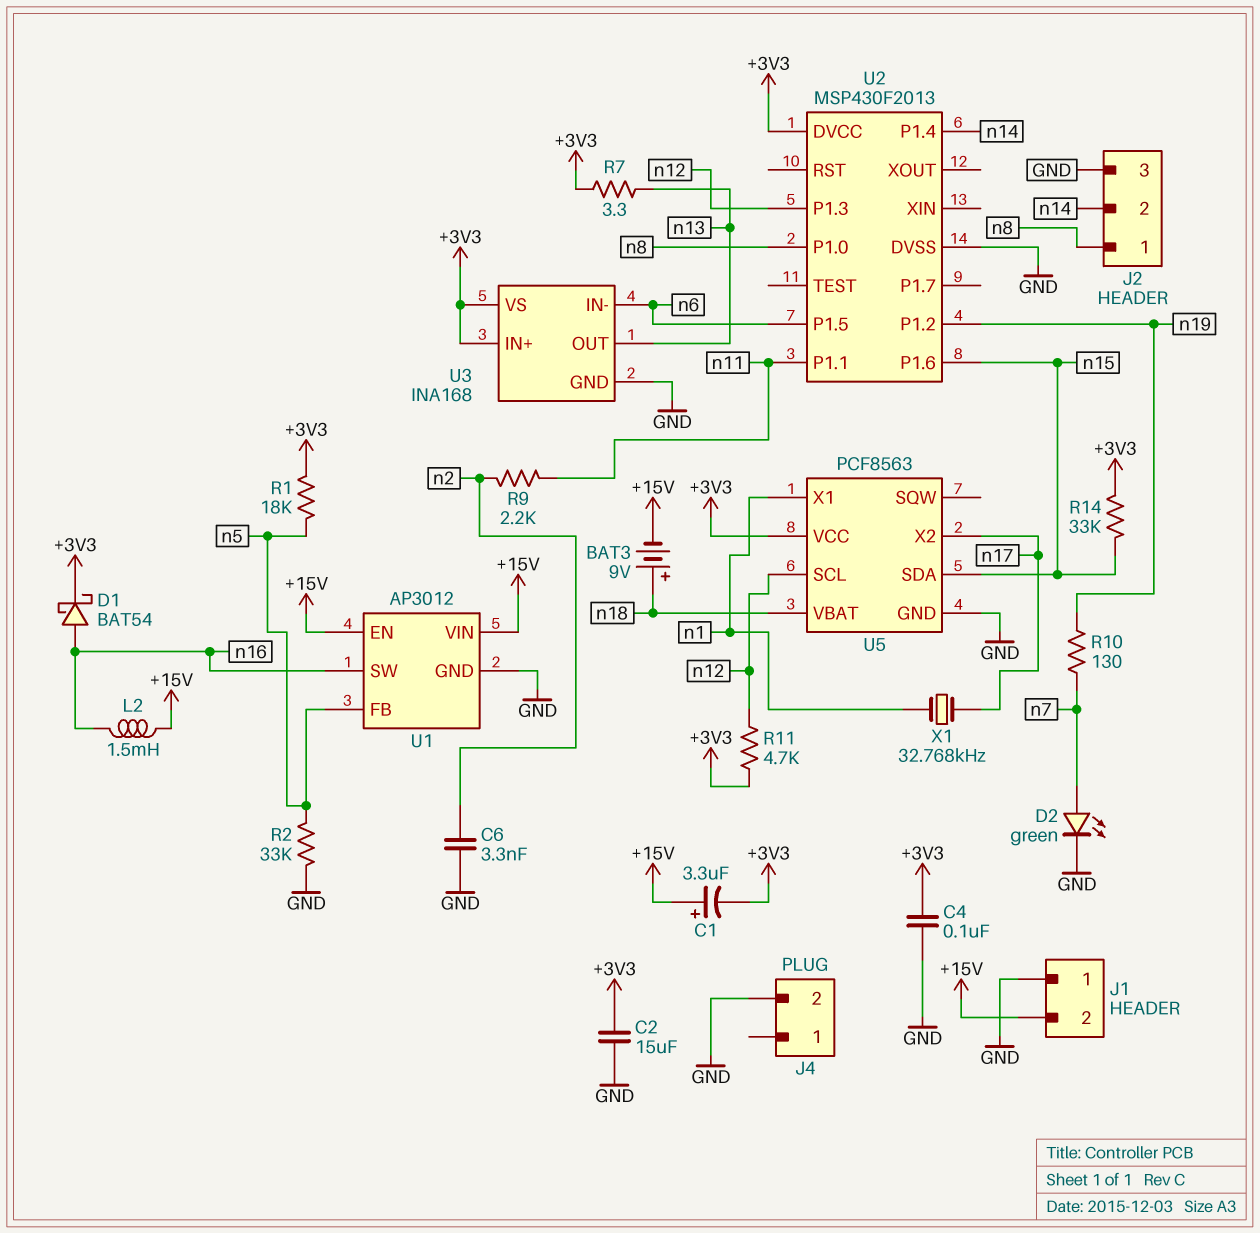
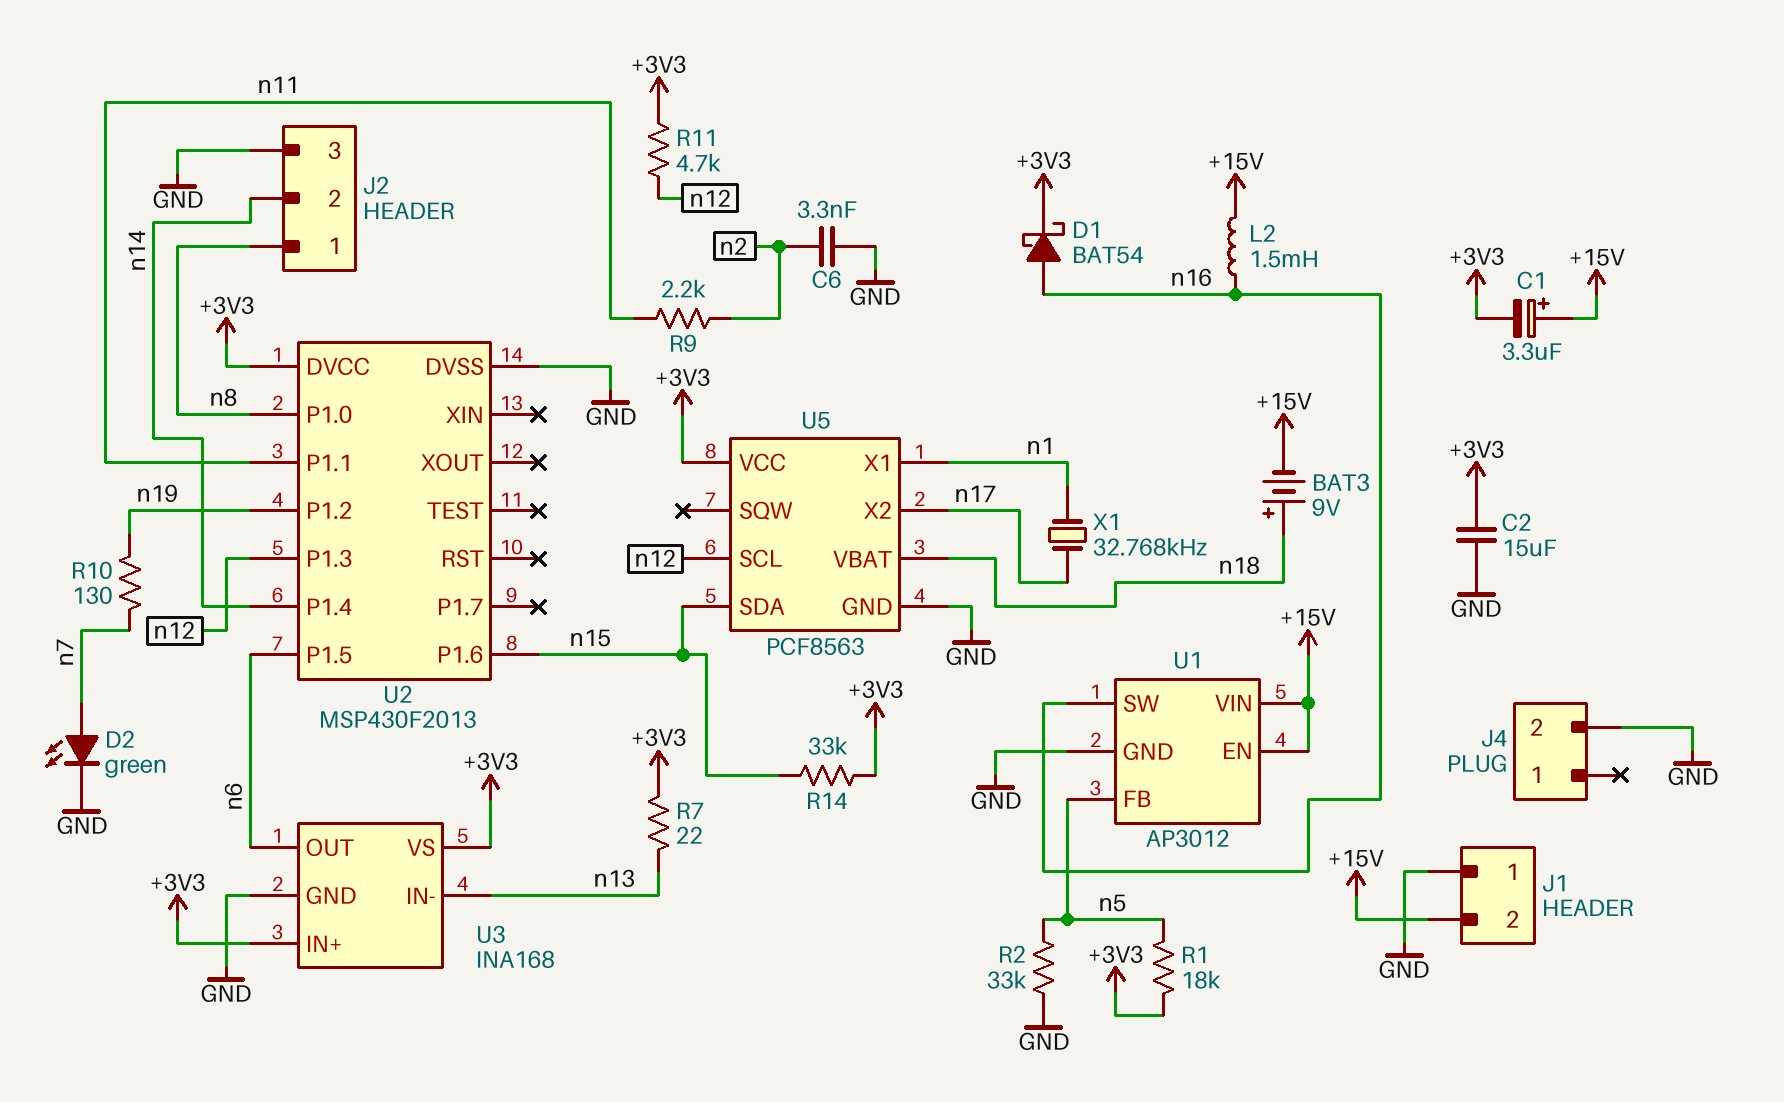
C4: 100nF (+3V3, GND) -> none
R7: 3.3 (+3V3, n13) -> 22 (+3V3, n13)
U3 pin IN-: n6 -> n13
U3 pin OUT: n13 -> n6

